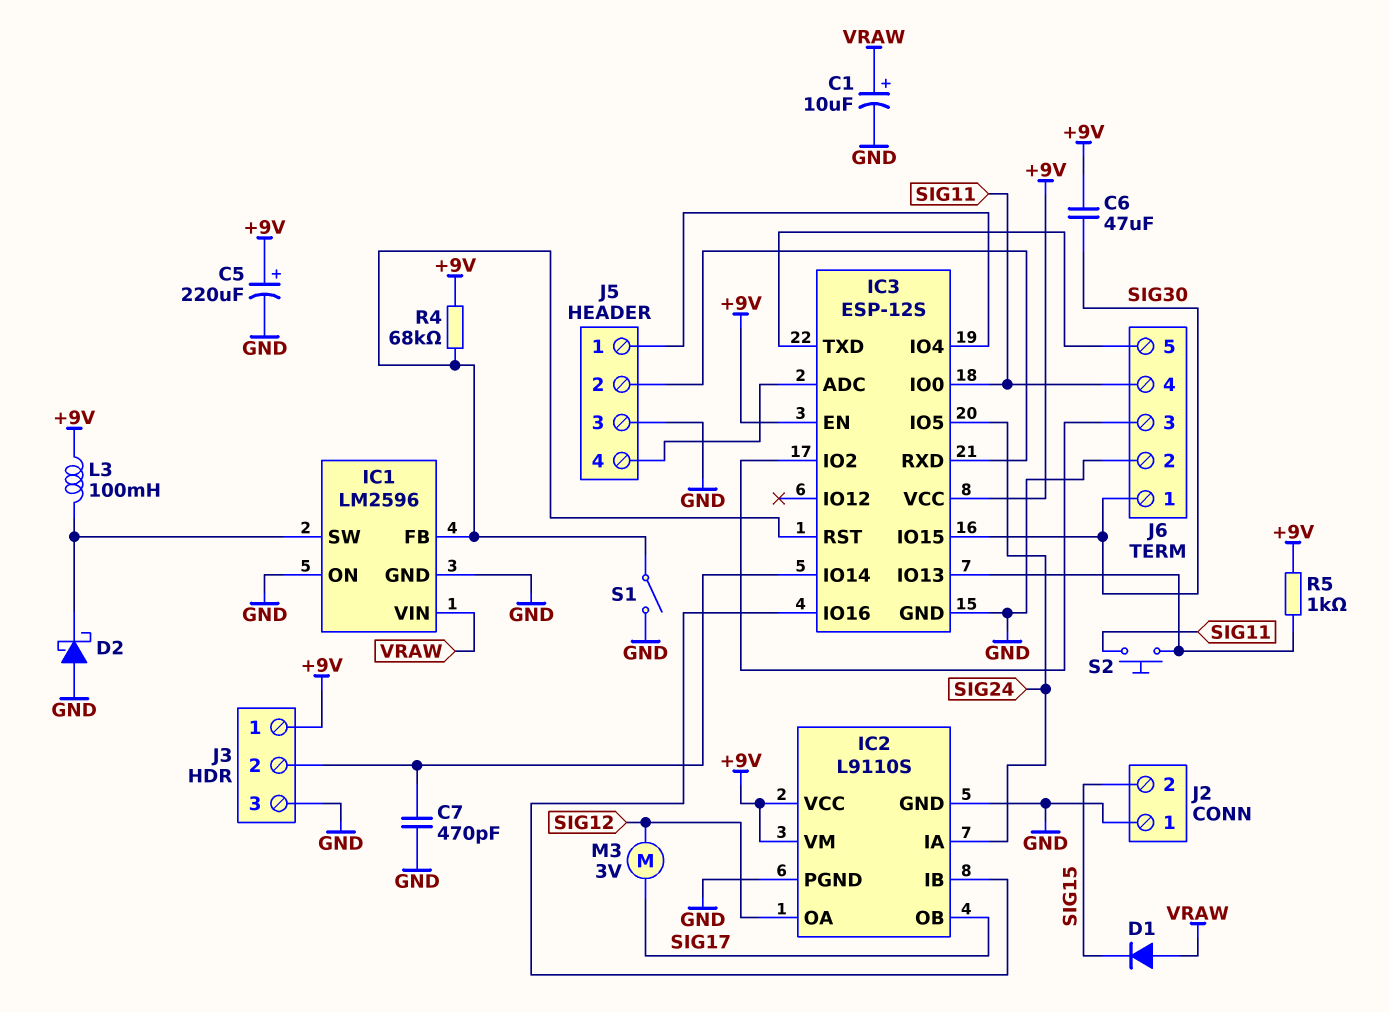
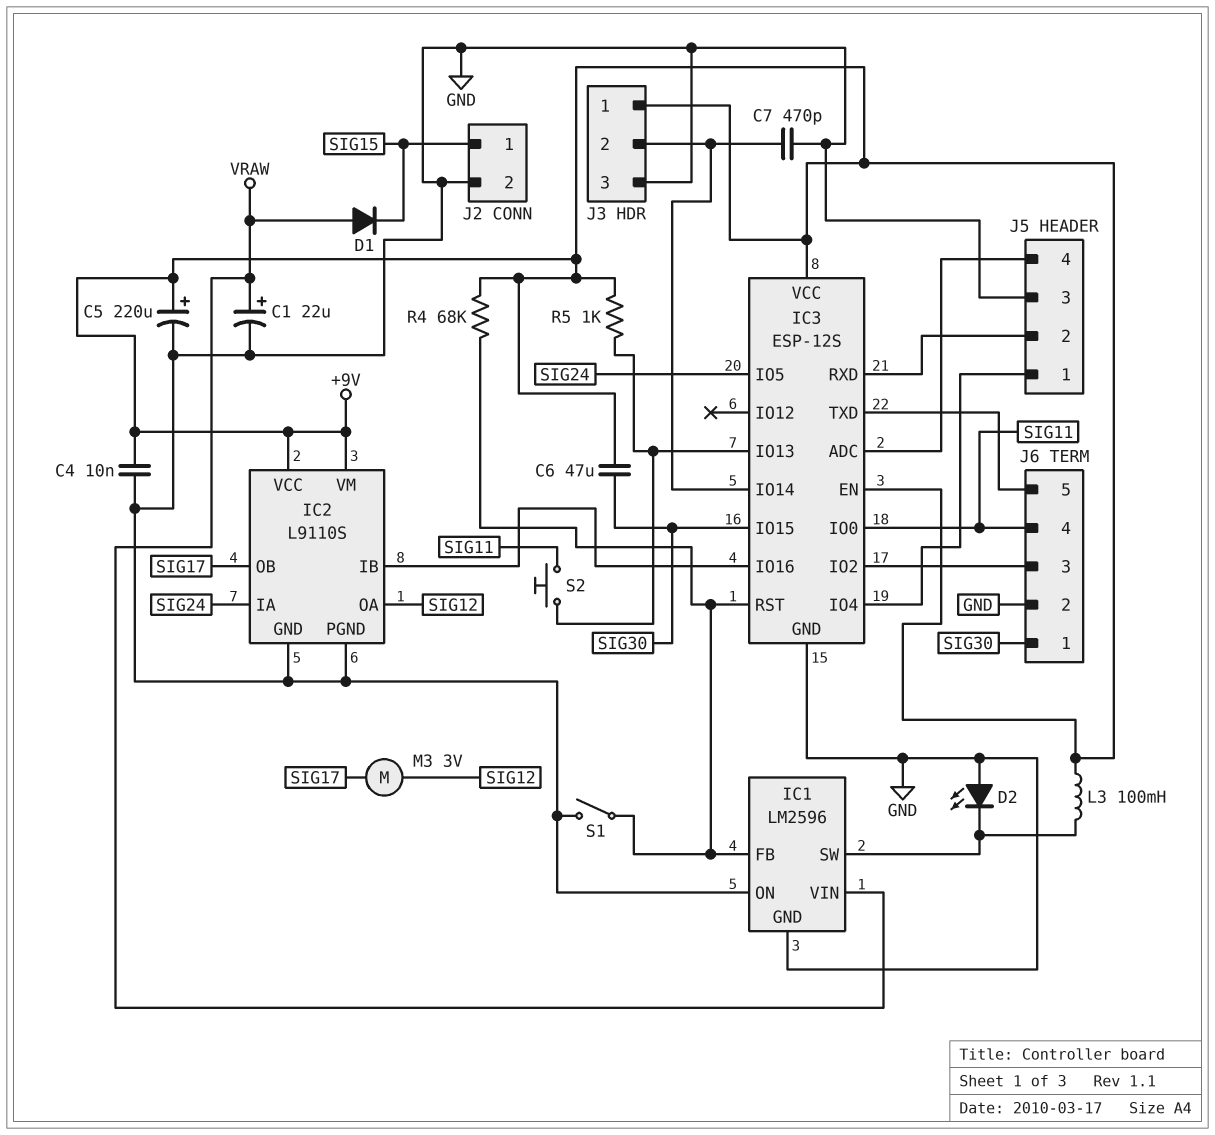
C1: 10uF (plus VRAW, minus GND) -> 22uF (plus VRAW, minus GND)
C4: none -> 10nF (+9V, GND)
D2: schottky (A GND, K IC1/SW) -> LED (A GND, K IC1/SW)
J2 pin 1: GND -> SIG15
J2 pin 2: SIG15 -> GND

